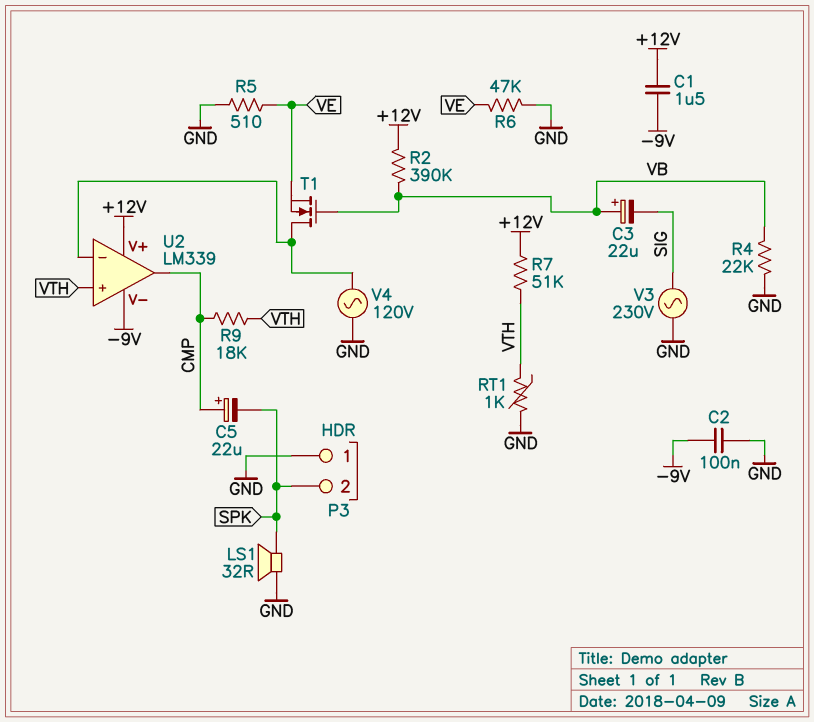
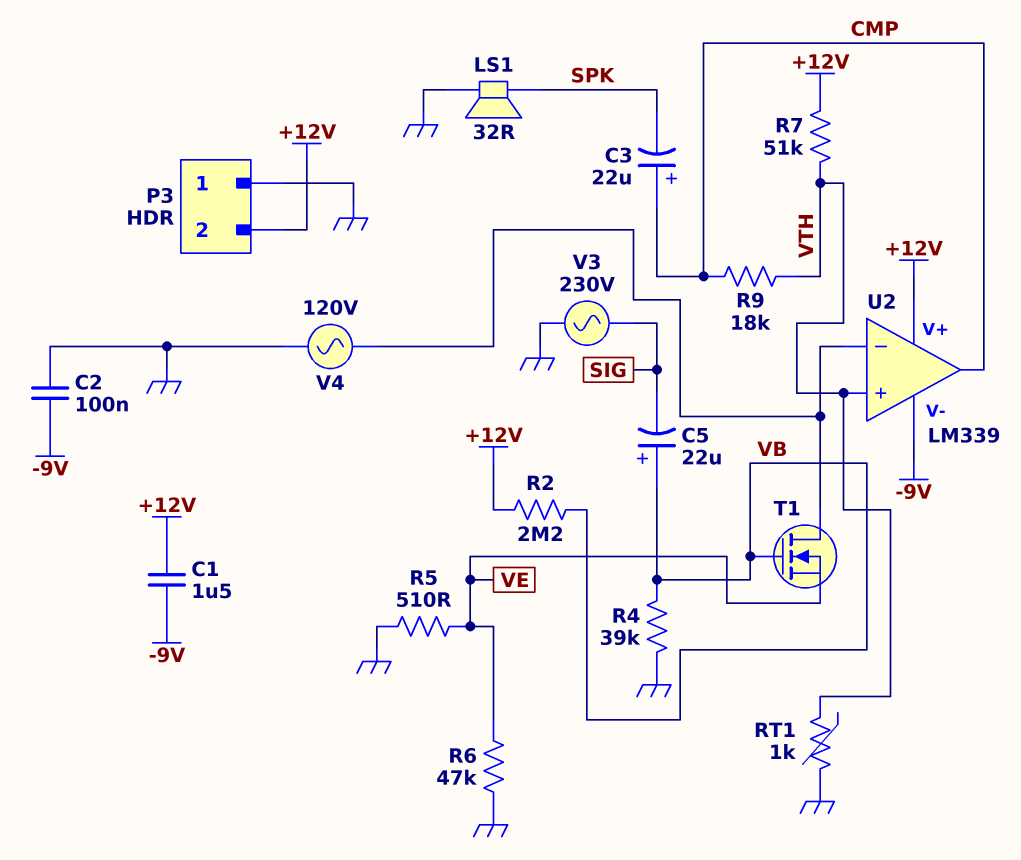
C3: 22uF (plus VB, minus SIG) -> 22uF (plus CMP, minus SPK)
C5: 22uF (plus CMP, minus SPK) -> 22uF (plus VB, minus SIG)
P3 pin 2: SPK -> +12V
R2: 390k (+12V, VB) -> 2.2M (+12V, VB)
R4: 22k (GND, VB) -> 39k (GND, VB)

